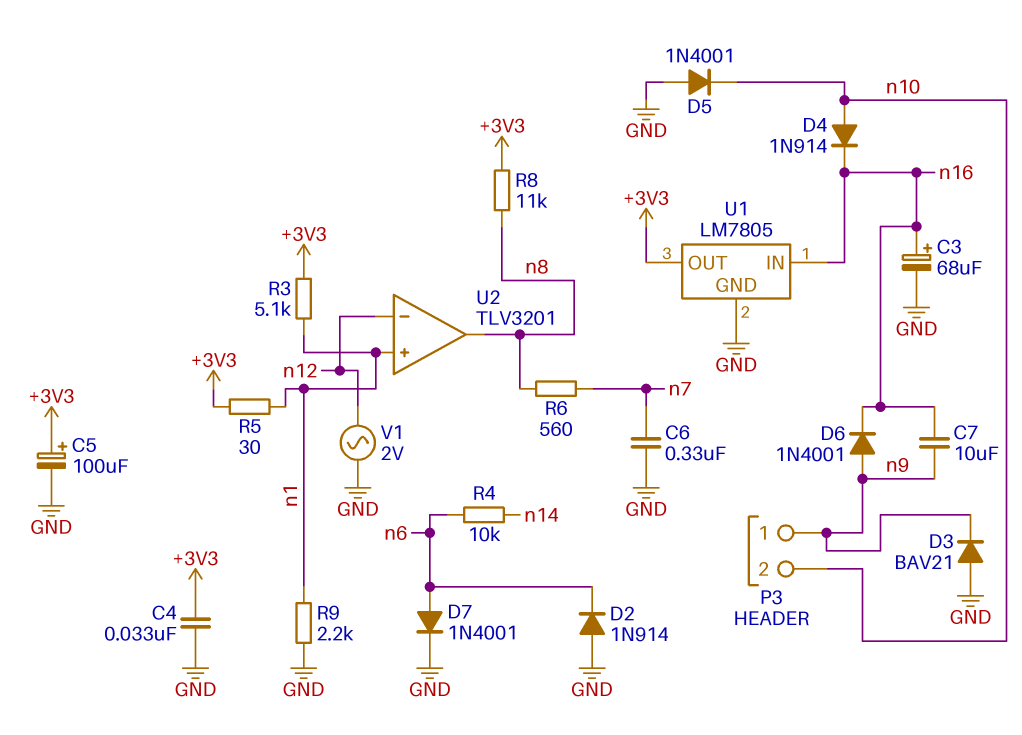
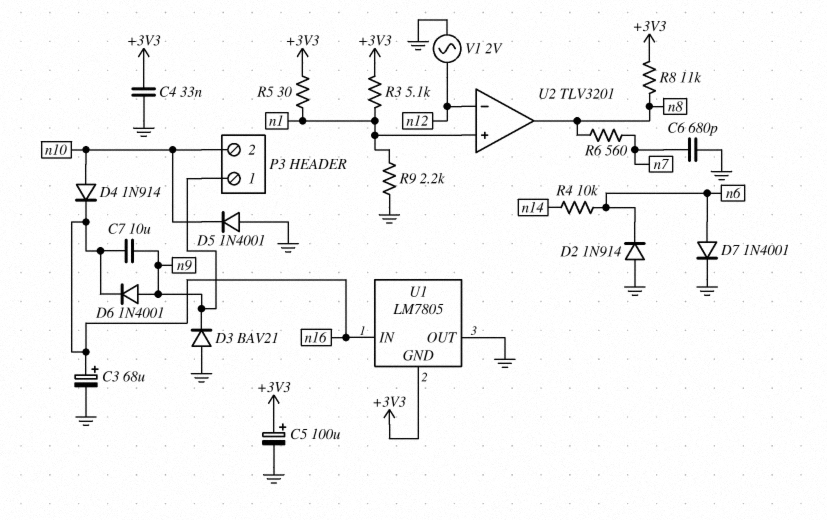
C6: 330nF (GND, n7) -> 680pF (GND, n7)
U1 pin GND: GND -> +3V3
U1 pin OUT: +3V3 -> GND

